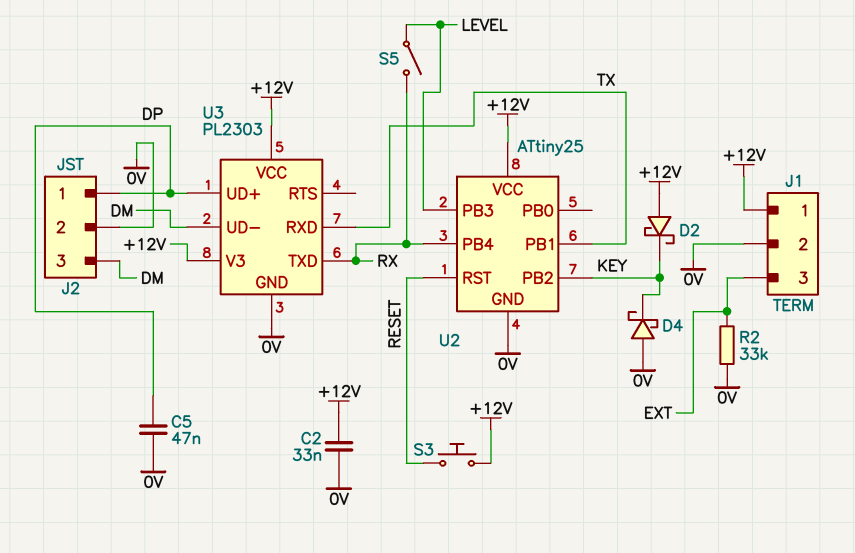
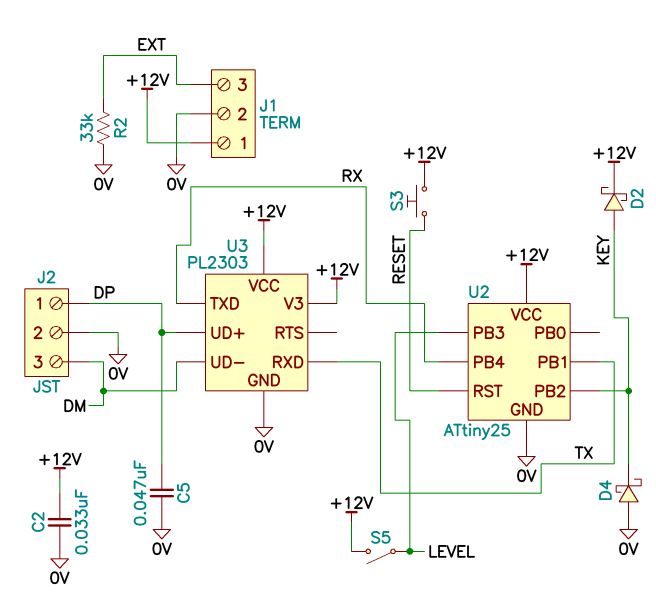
D2: schottky (A +12V, K KEY) -> schottky (A KEY, K +12V)
S5: switch (LEVEL, RX) -> switch (+12V, LEVEL)

